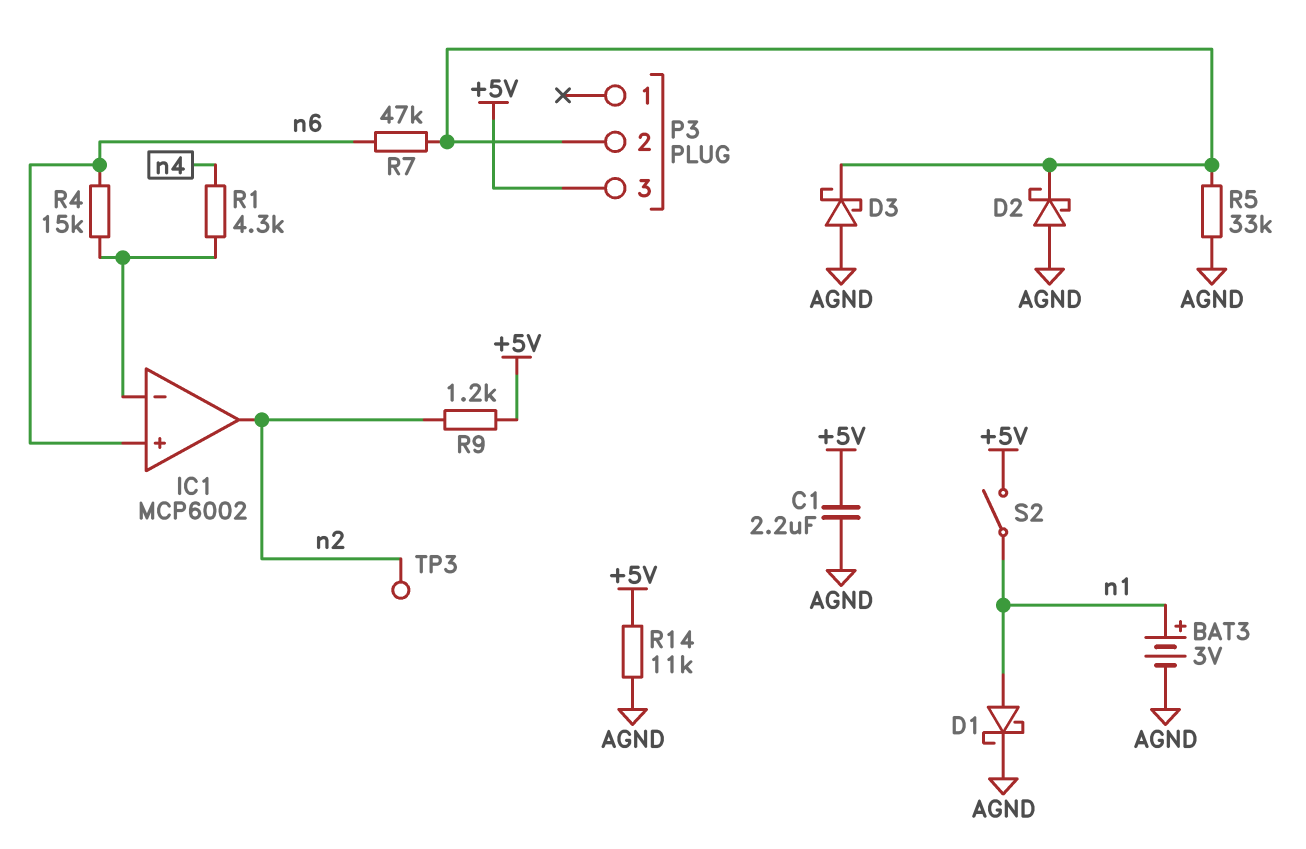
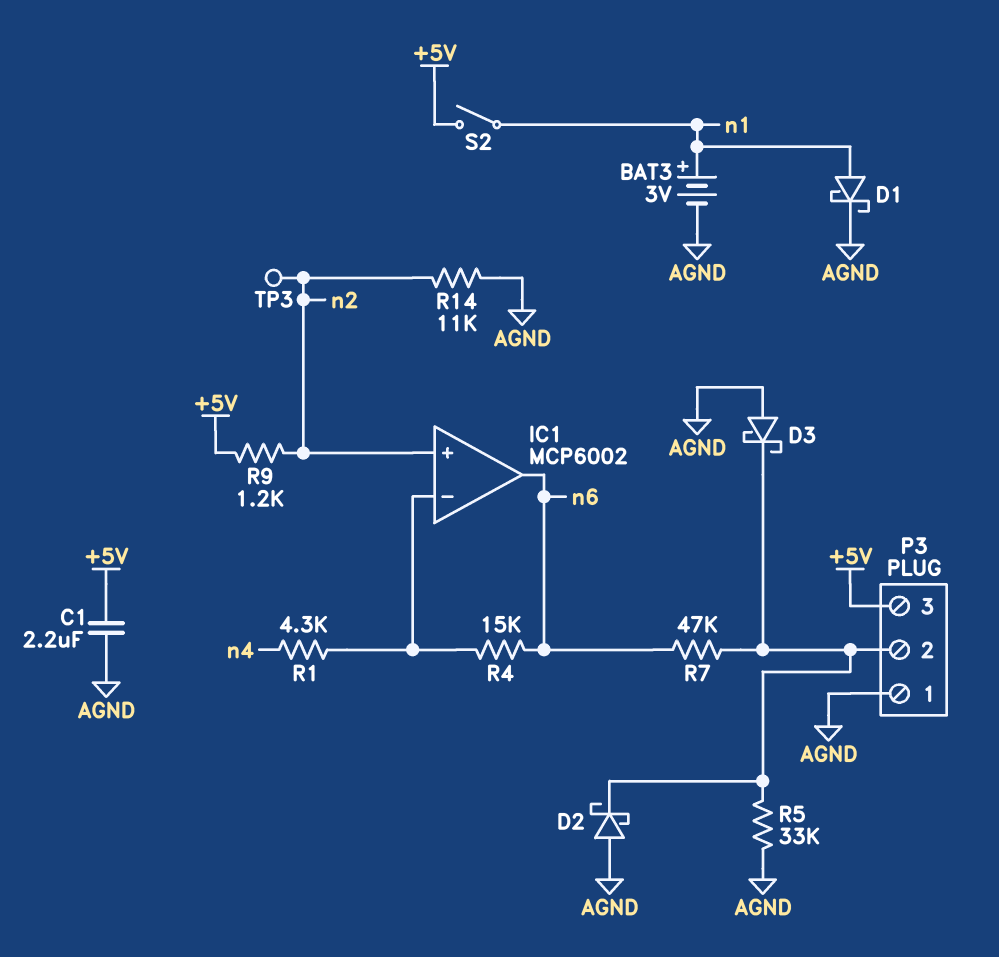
IC1 pin in+: n6 -> n2
IC1 pin out: n2 -> n6
P3 pin 1: none -> AGND
R14: 11k (+5V, AGND) -> 11k (AGND, n2)

